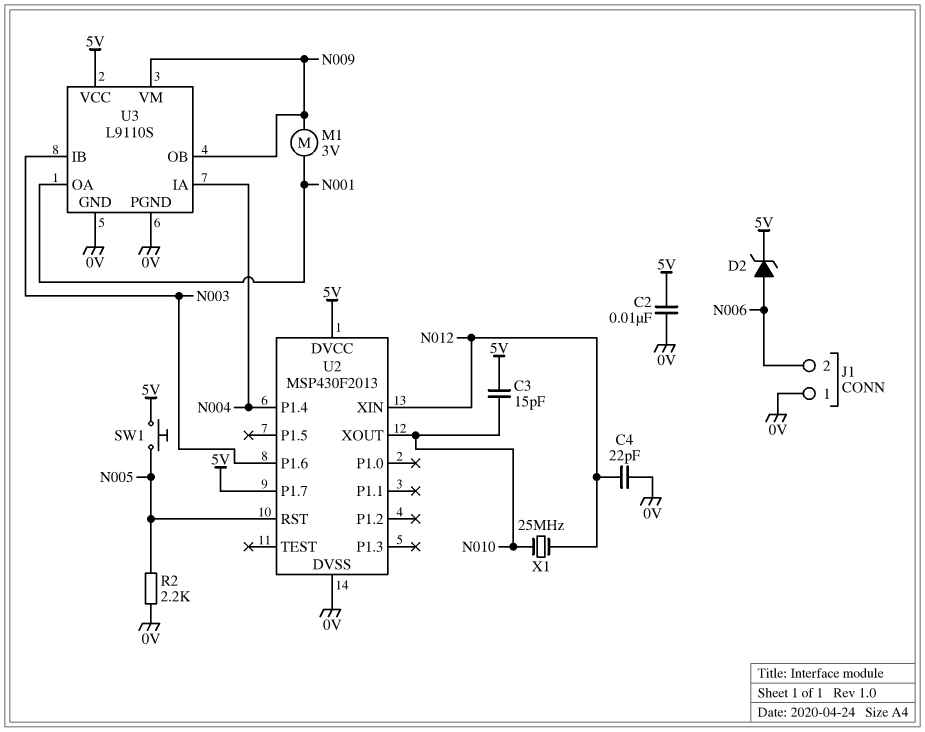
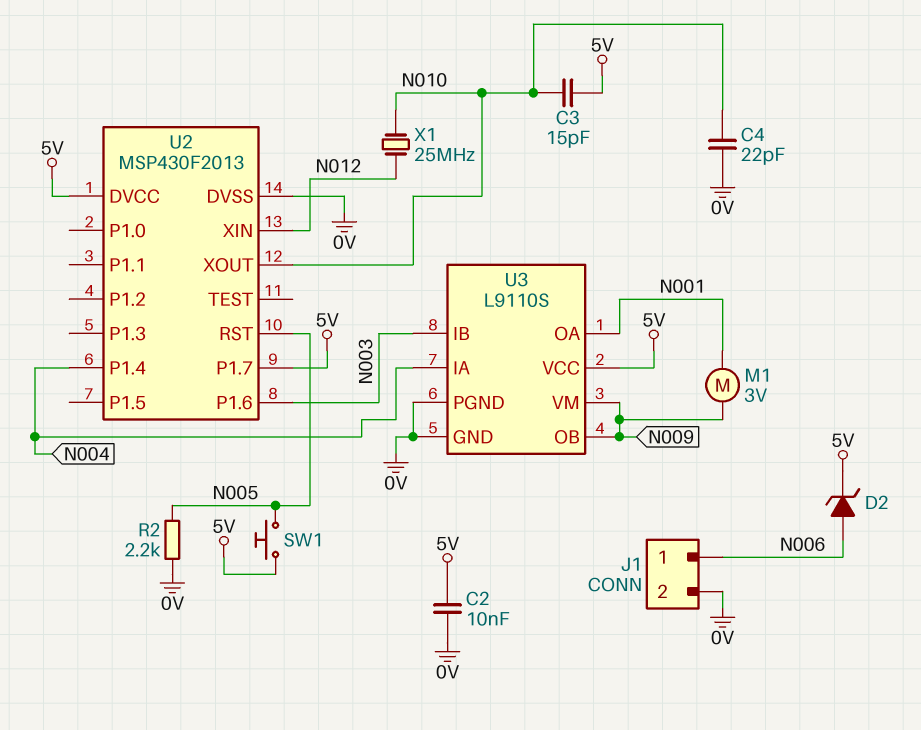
C4: 22pF (0V, N012) -> 22pF (0V, N010)
J1 pin 1: 0V -> N006
J1 pin 2: N006 -> 0V

